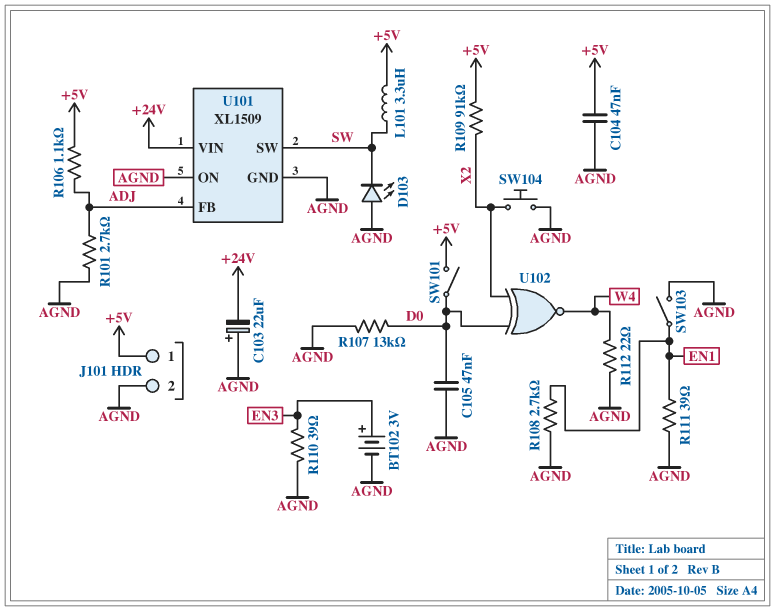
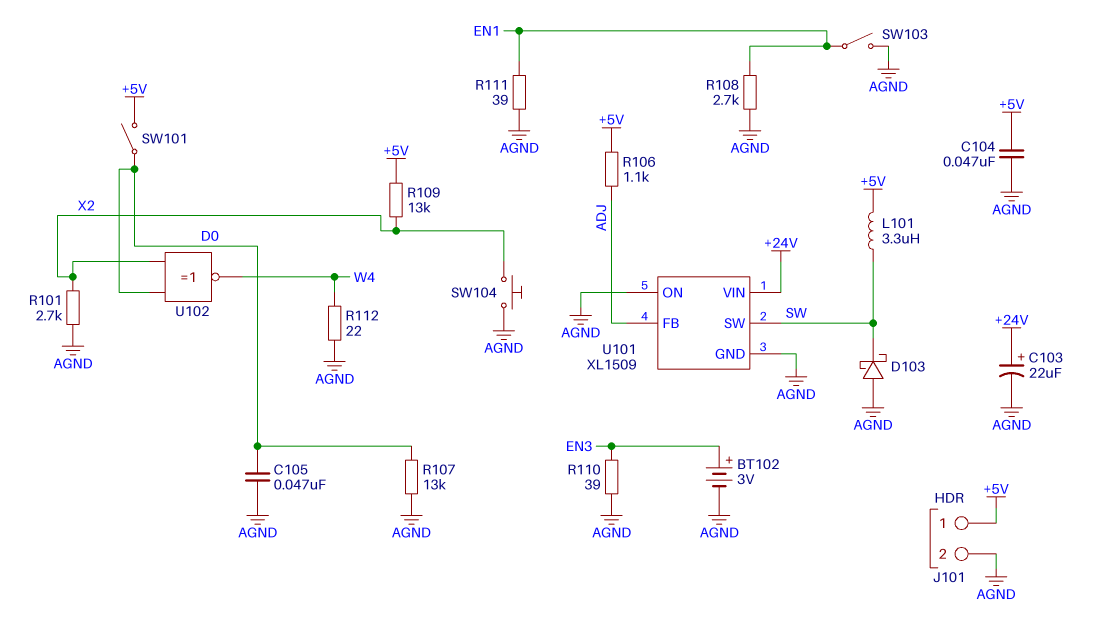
C103: 22uF (plus AGND, minus +24V) -> 22uF (plus +24V, minus AGND)
D103: LED (A AGND, K SW) -> schottky (A AGND, K SW)
R101: 2.7k (ADJ, AGND) -> 2.7k (AGND, X2)
R109: 91k (+5V, X2) -> 13k (+5V, X2)

